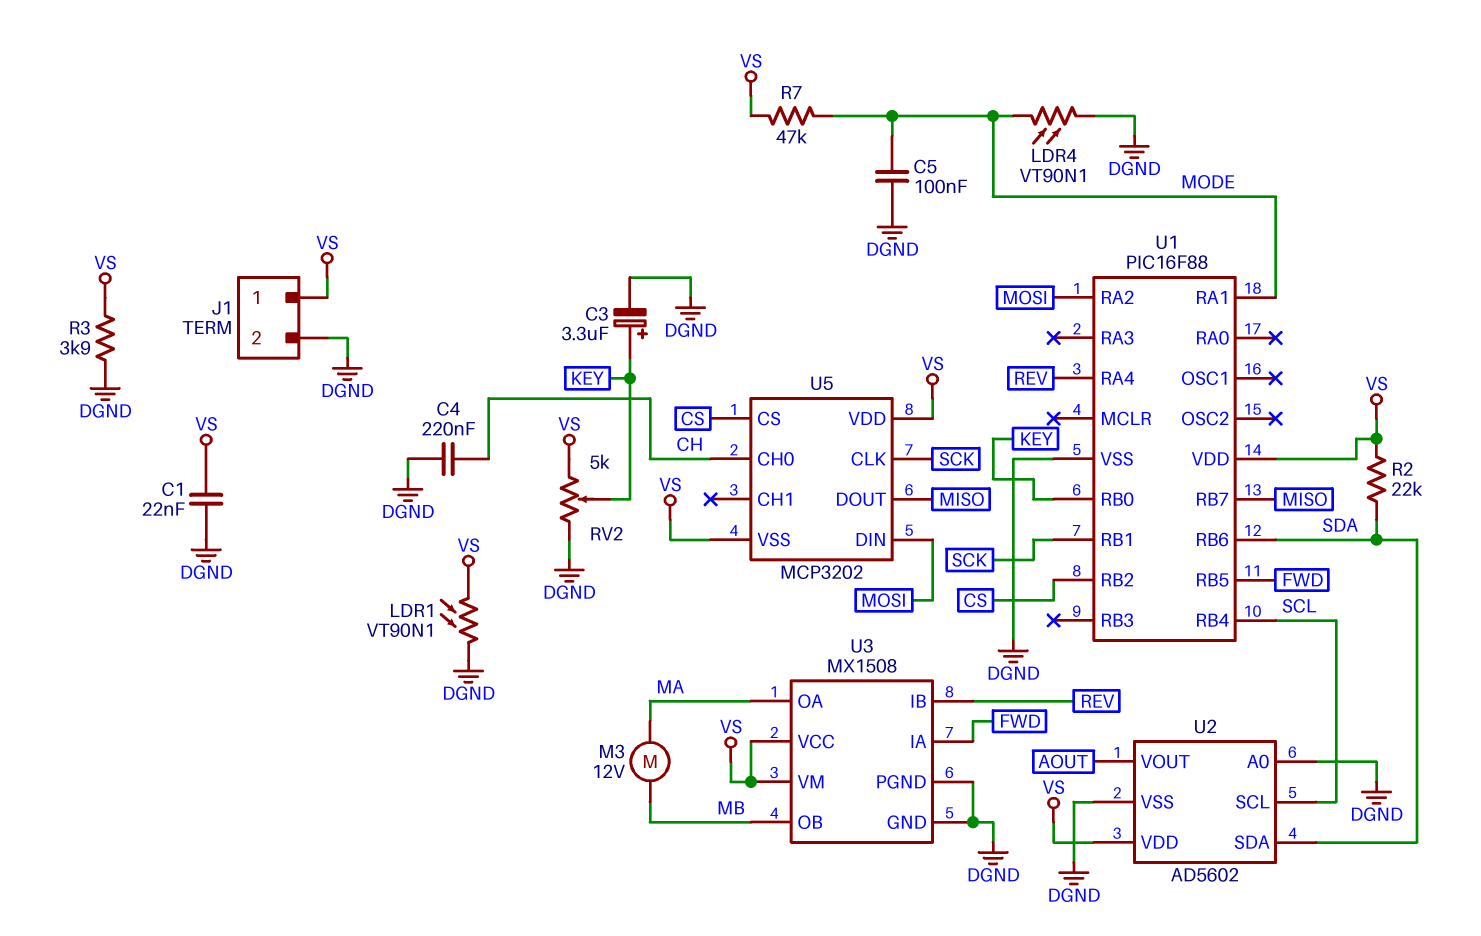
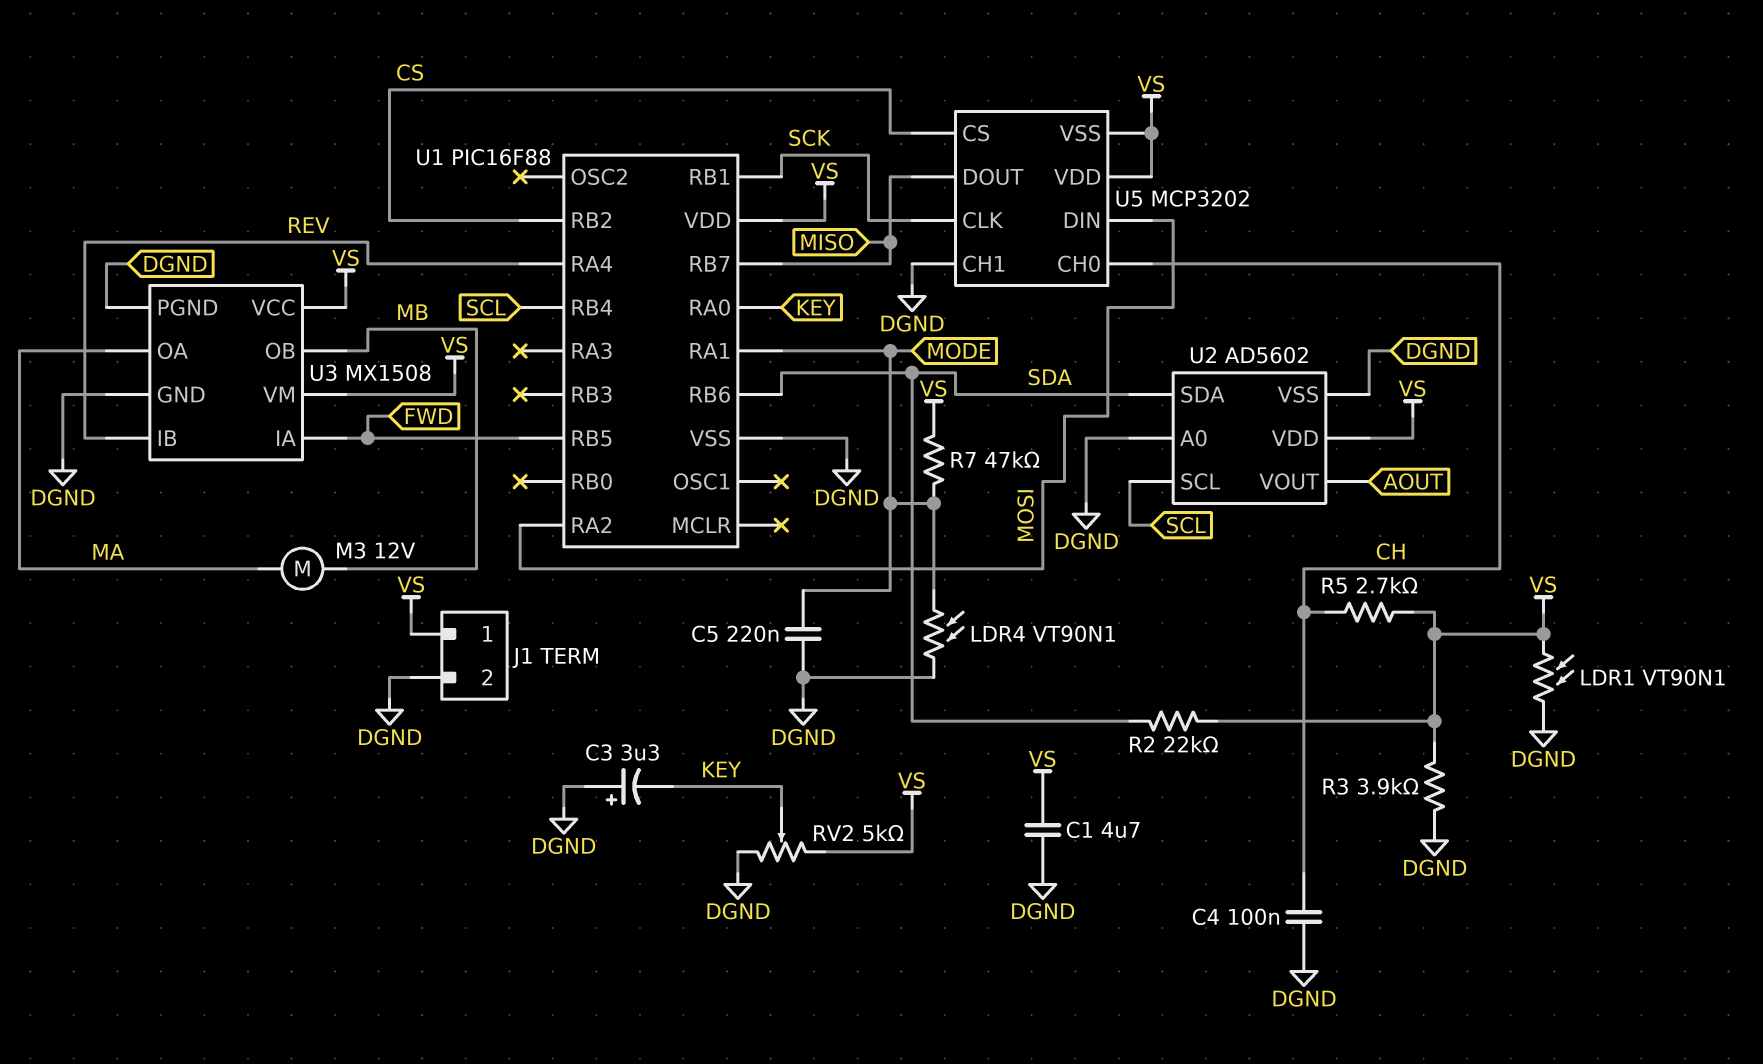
C1: 22nF (DGND, VS) -> 4.7uF (DGND, VS)
C3: 3.3uF (plus KEY, minus DGND) -> 3.3uF (plus DGND, minus KEY)
C4: 220nF (CH, DGND) -> 100nF (CH, DGND)
C5: 100nF (DGND, MODE) -> 220nF (DGND, MODE)
R5: none -> 2.7k (CH, VS)
U1 pin RA0: none -> KEY
U1 pin RB0: KEY -> none
U5 pin CH1: none -> DGND

